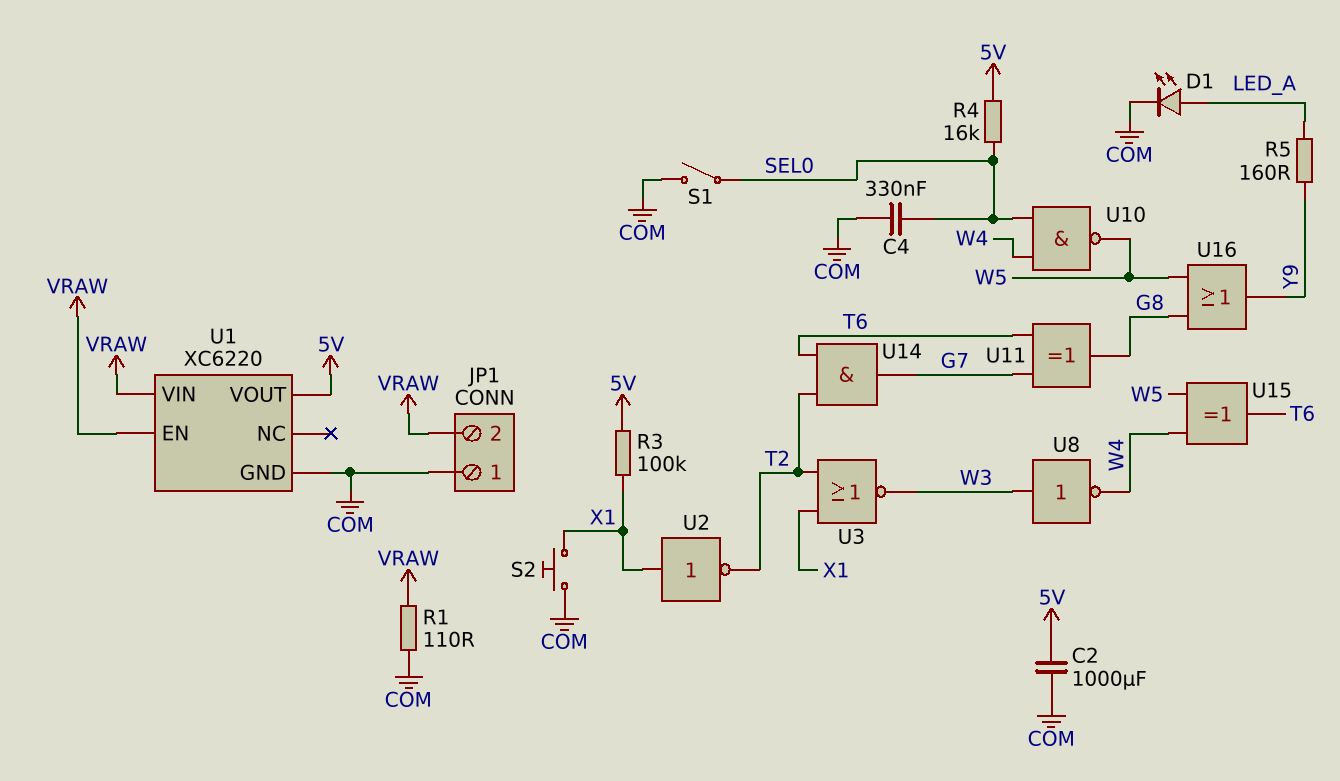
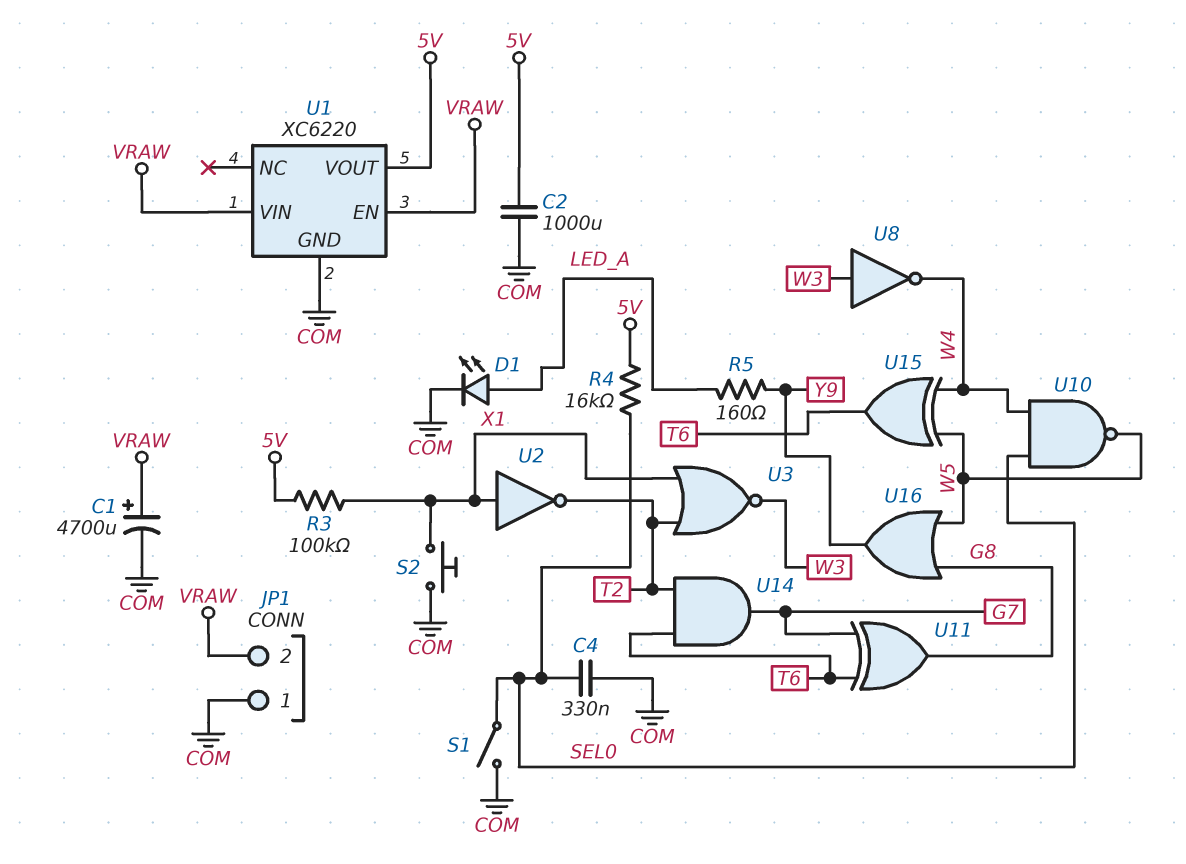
C1: none -> 4700uF (plus VRAW, minus COM)
R1: 110 (COM, VRAW) -> none

